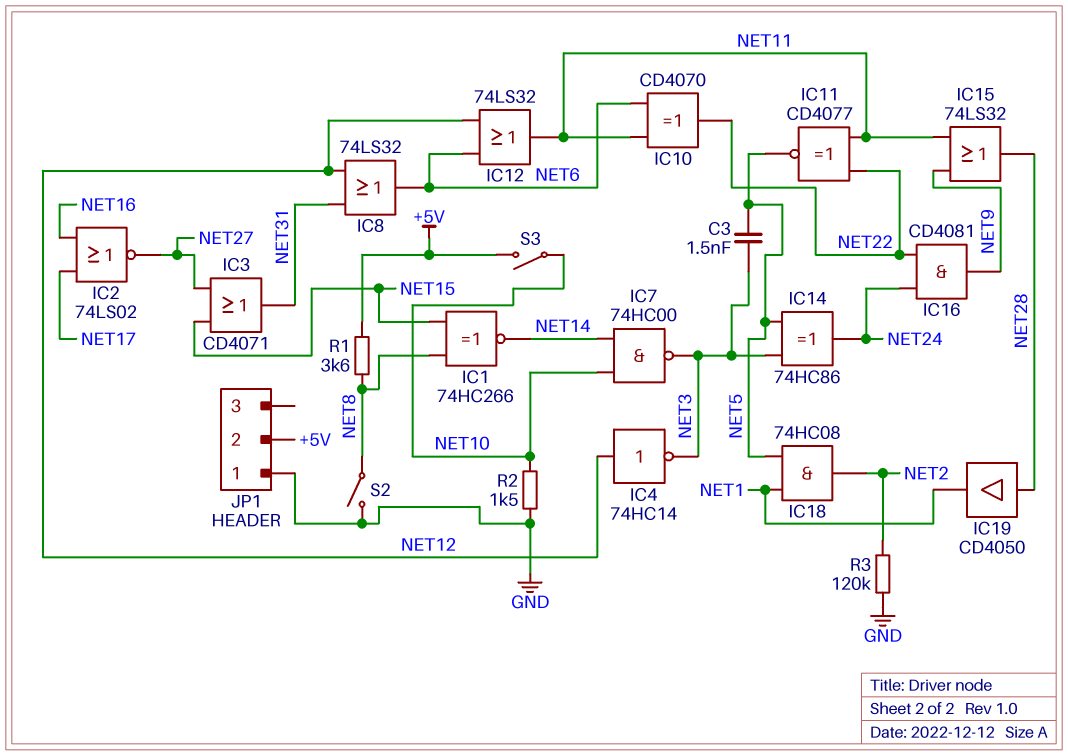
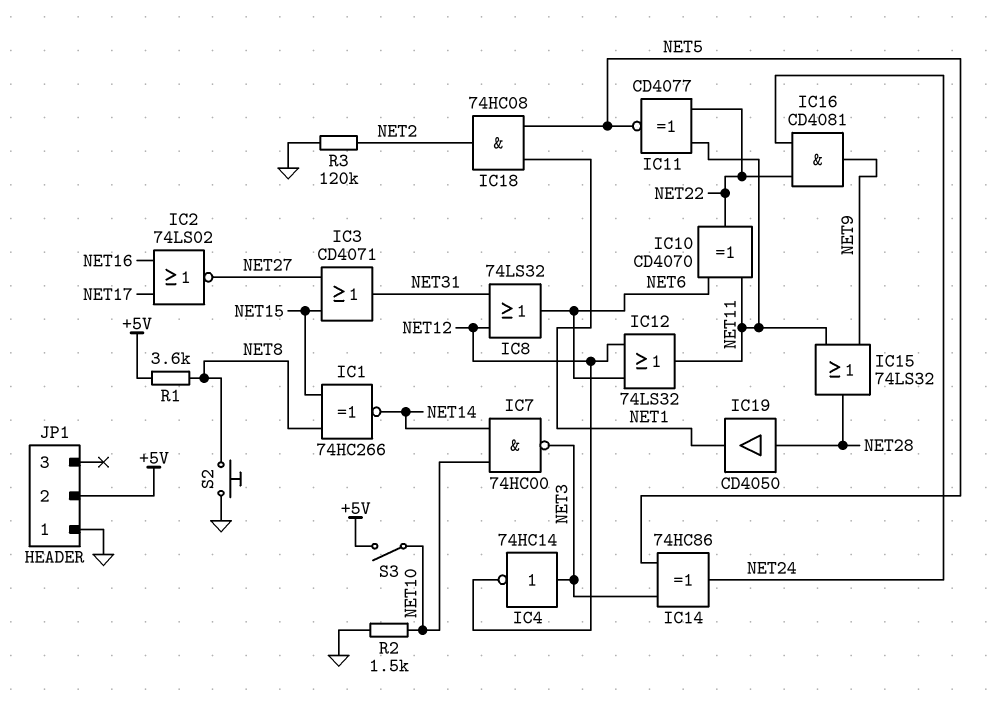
C3: 1.5nF (NET3, NET5) -> none
IC4: NOT 74HC14 (in NET12, out NET3) -> NOT 74HC14 (in NET3, out NET12)
S2: switch (GND, NET8) -> button (GND, NET8)

